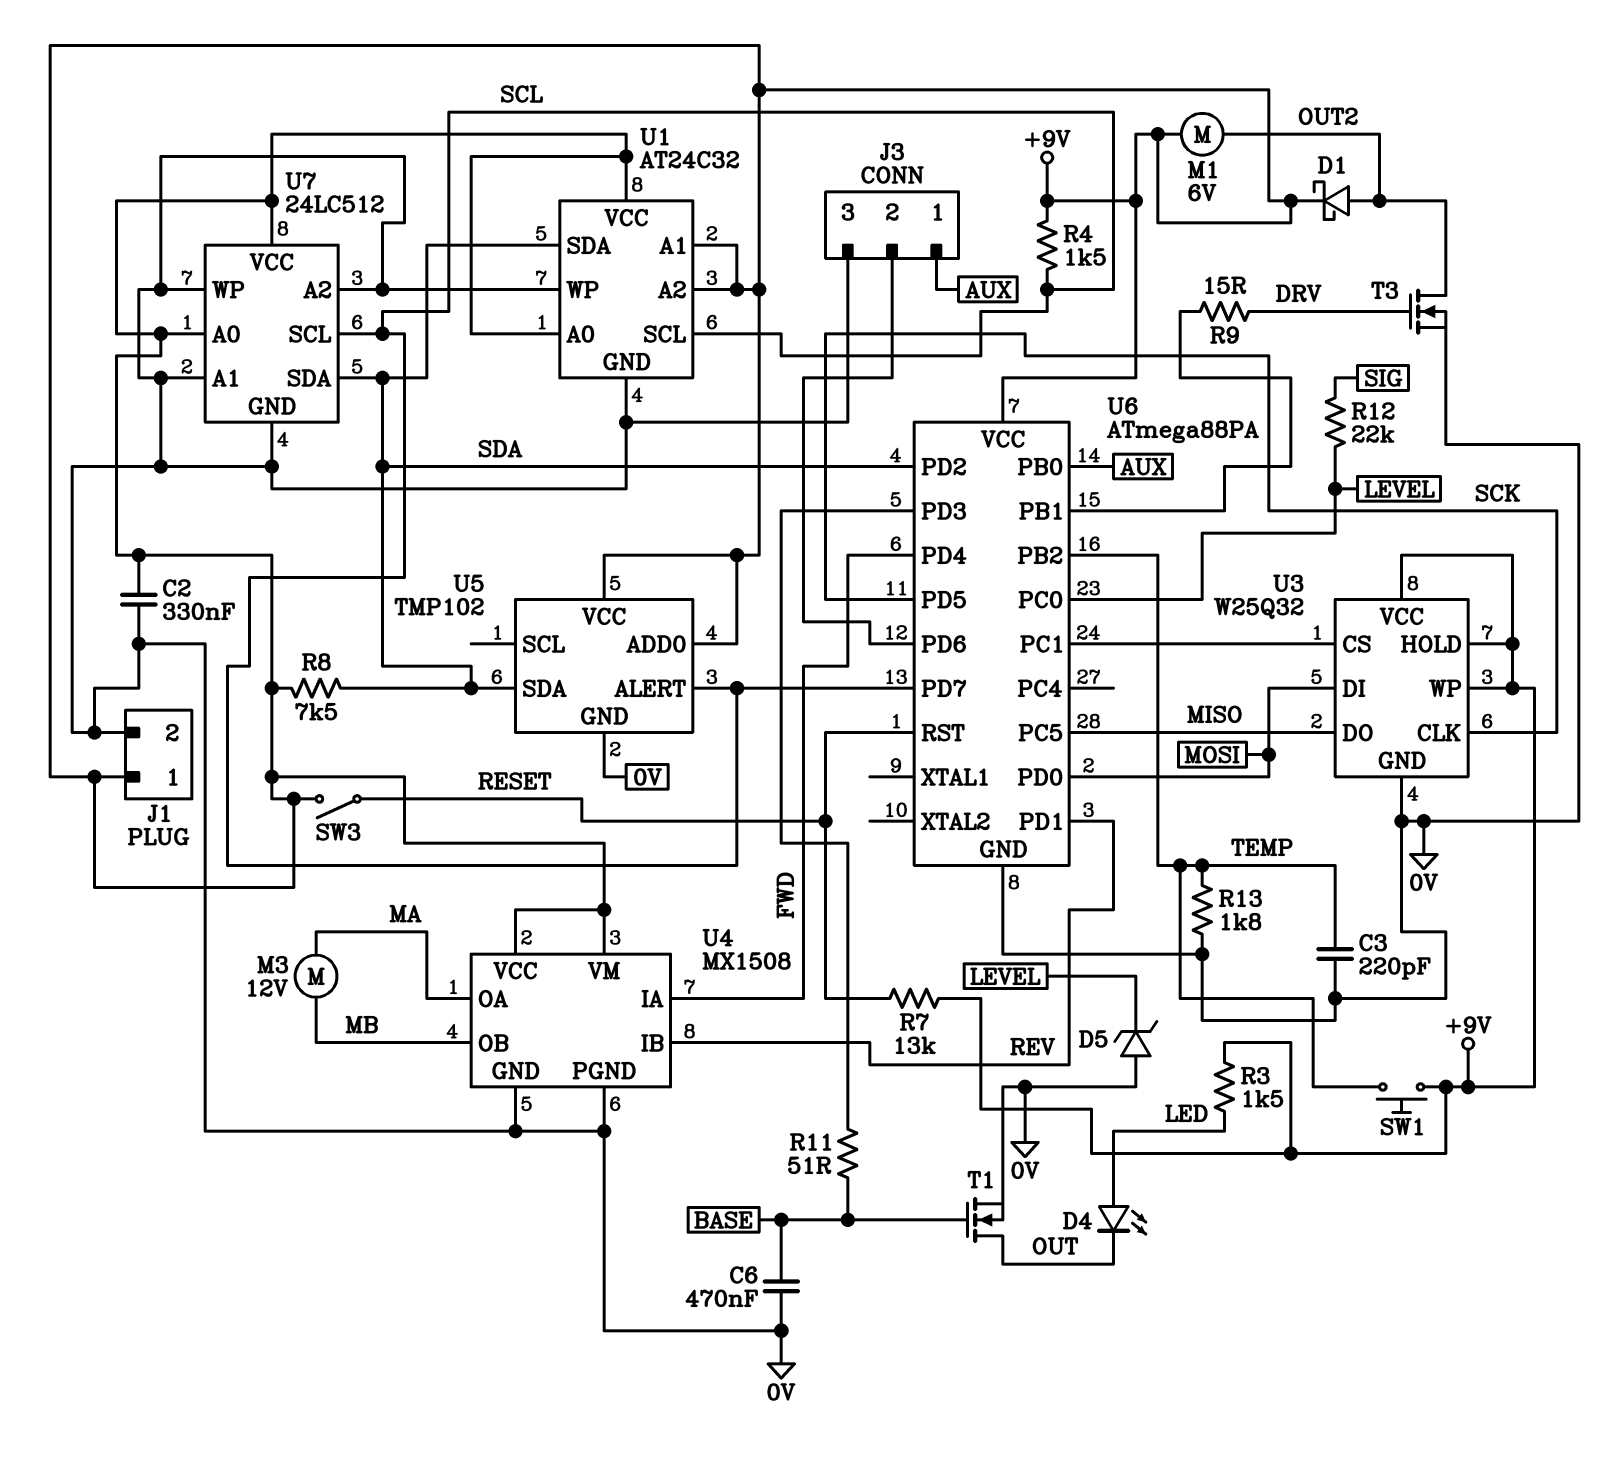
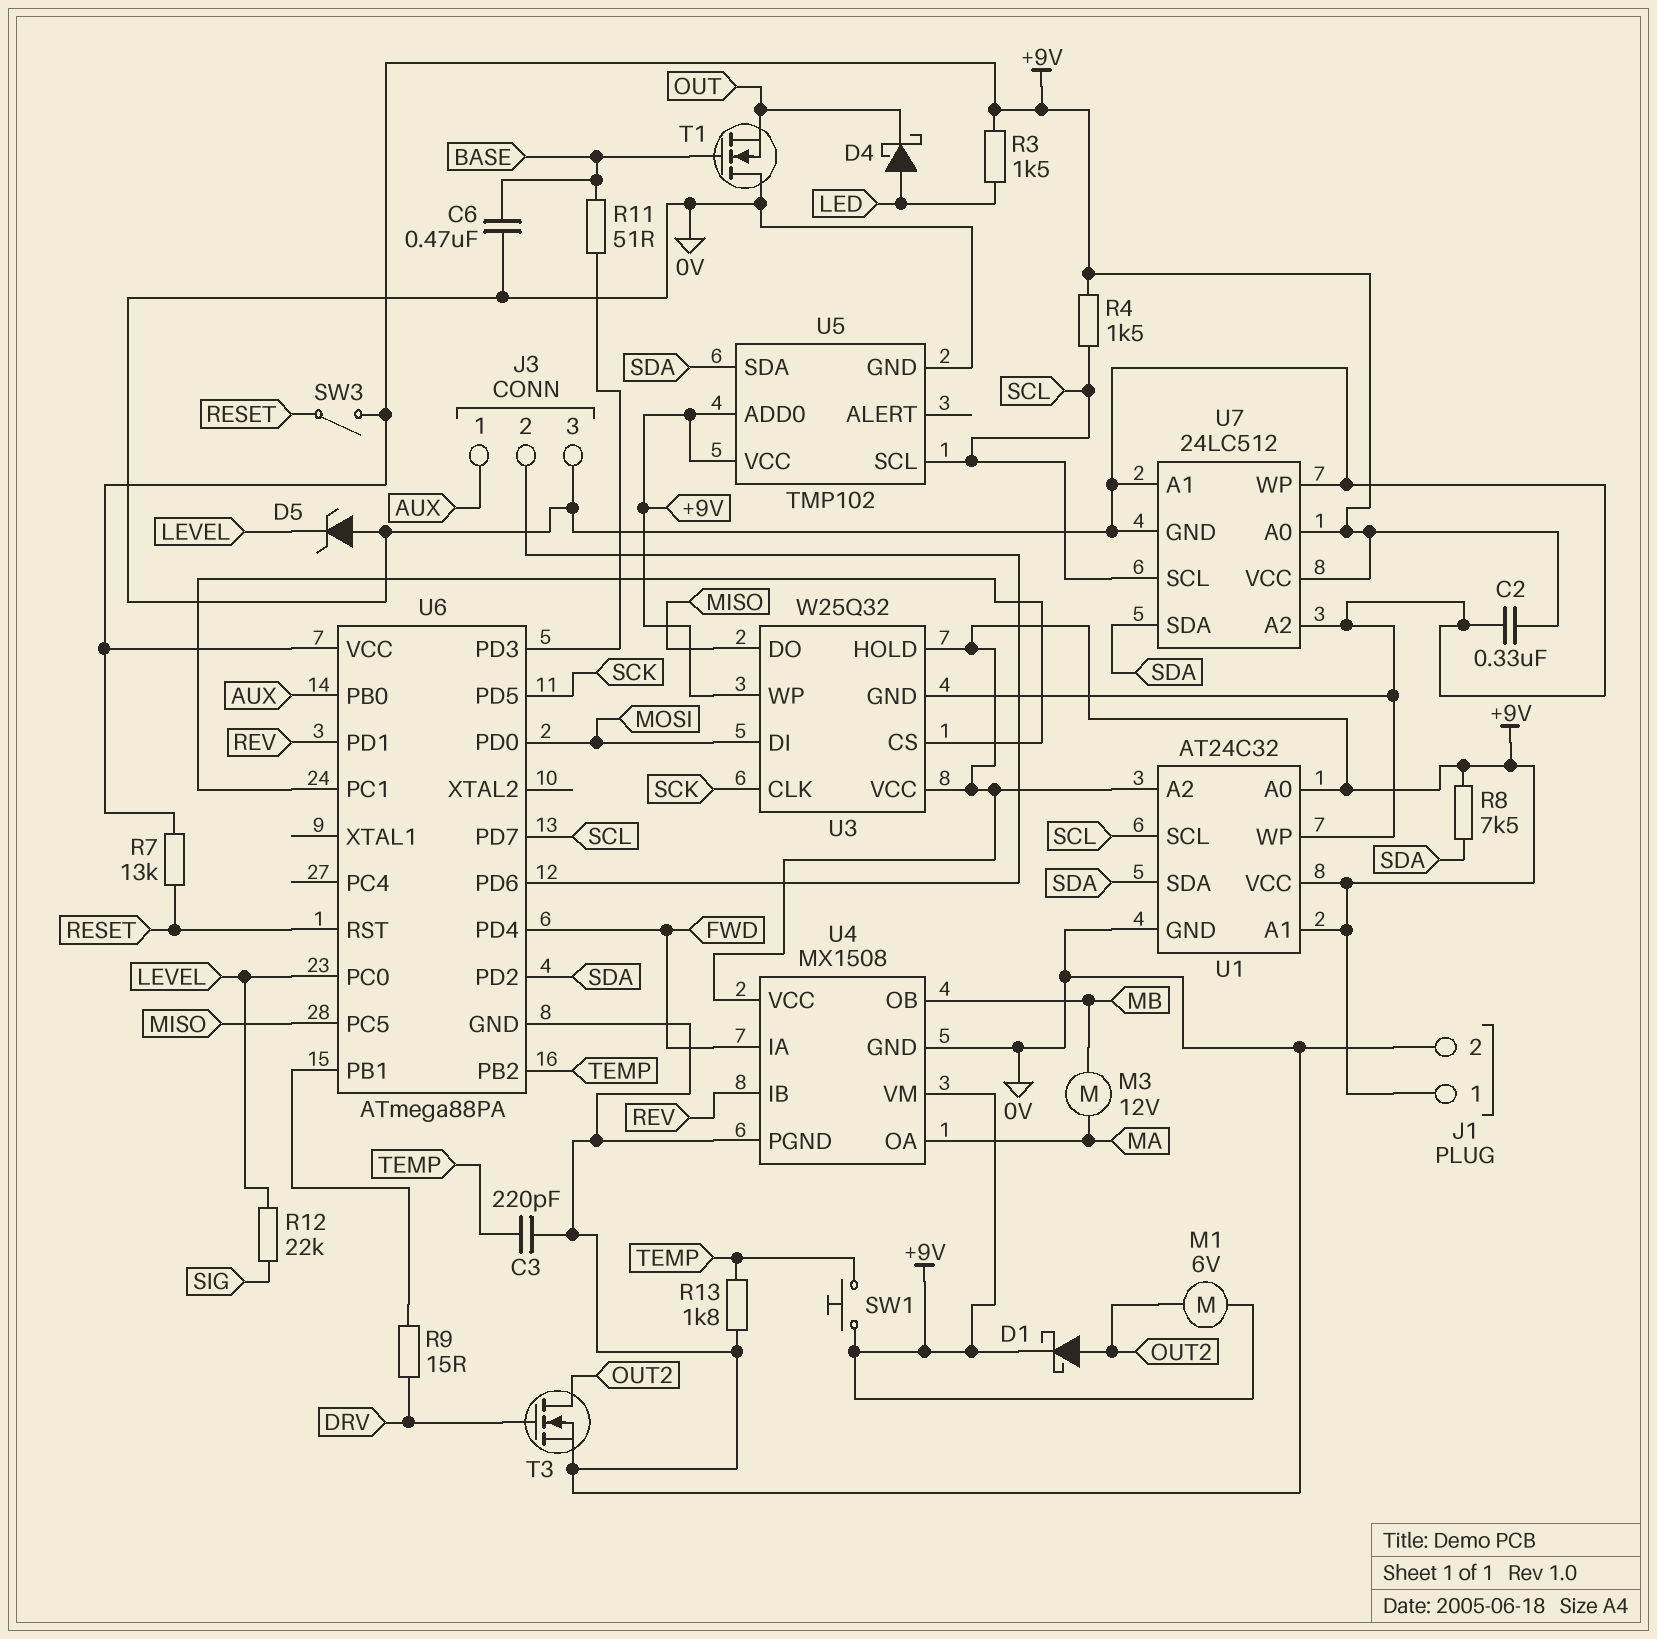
D4: LED (A LED, K OUT) -> schottky (A LED, K OUT)
T1: NMOS (G BASE, D OUT, S 0V) -> NMOS (G BASE, D 0V, S OUT)
U5 pin ALERT: SCL -> none
U5 pin SCL: none -> SCL

